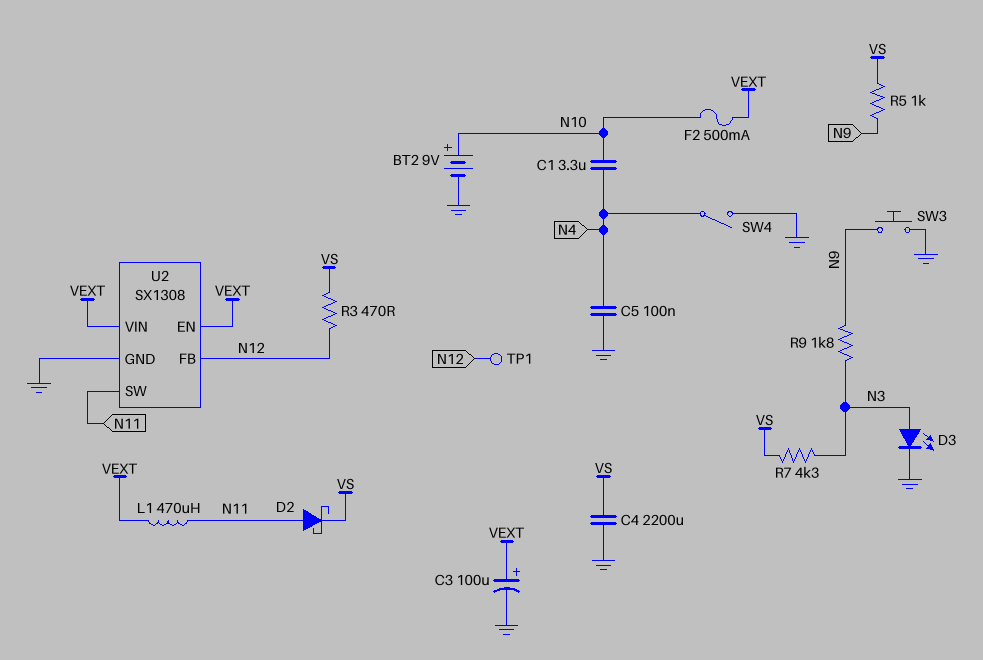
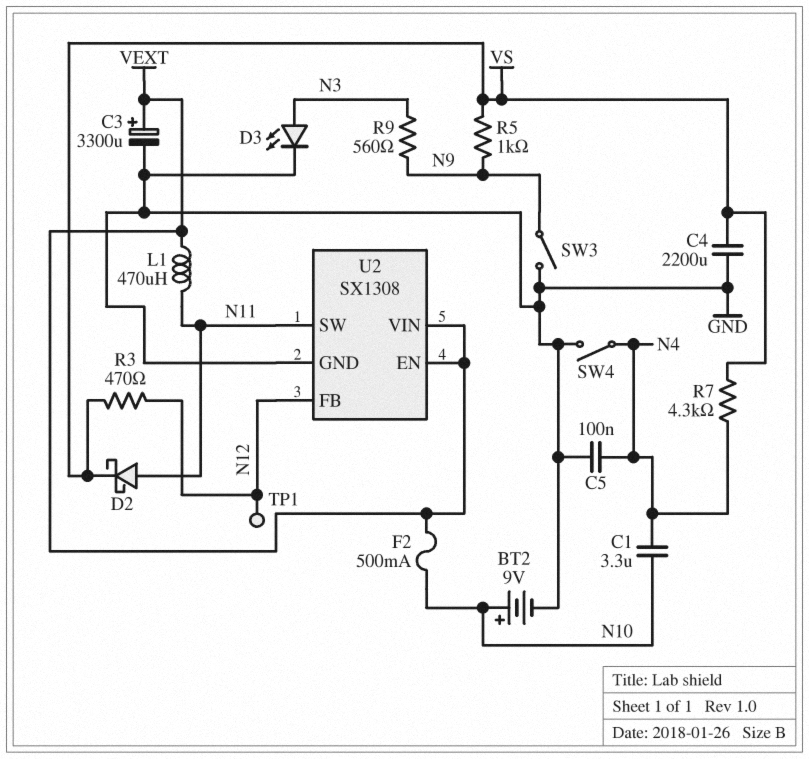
C3: 100uF (plus VEXT, minus GND) -> 3300uF (plus VEXT, minus GND)
R7: 4.3k (N3, VS) -> 4.3k (N4, VS)
R9: 1.8k (N3, N9) -> 560 (N3, N9)
SW3: button (GND, N9) -> switch (GND, N9)

